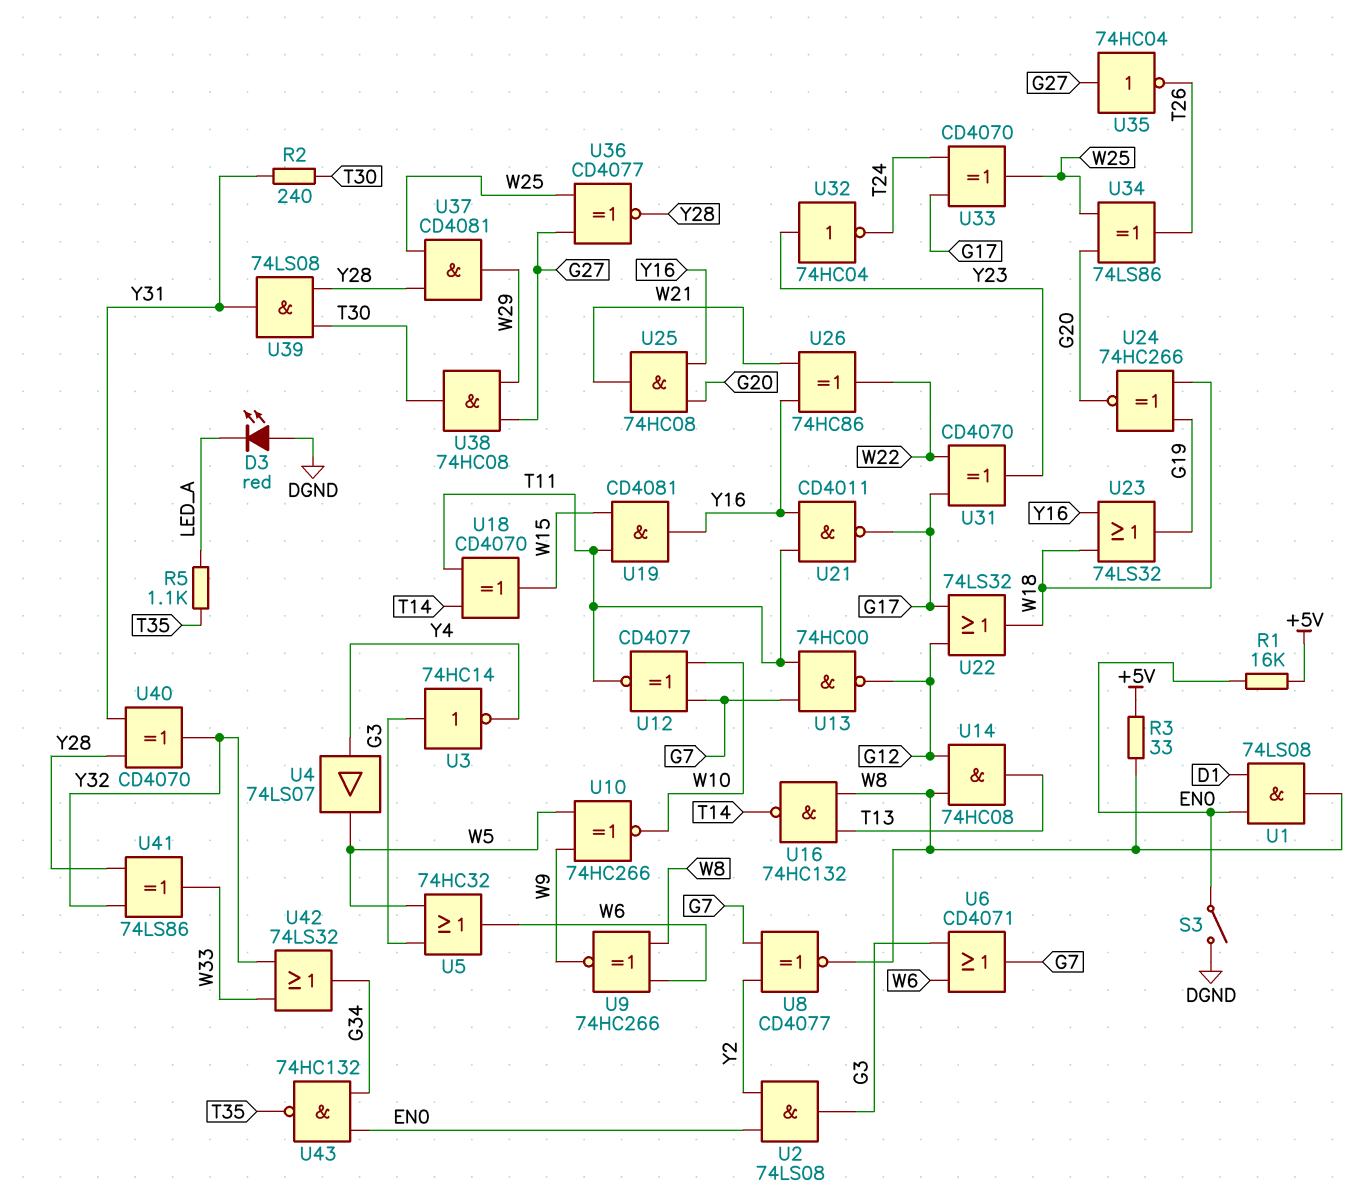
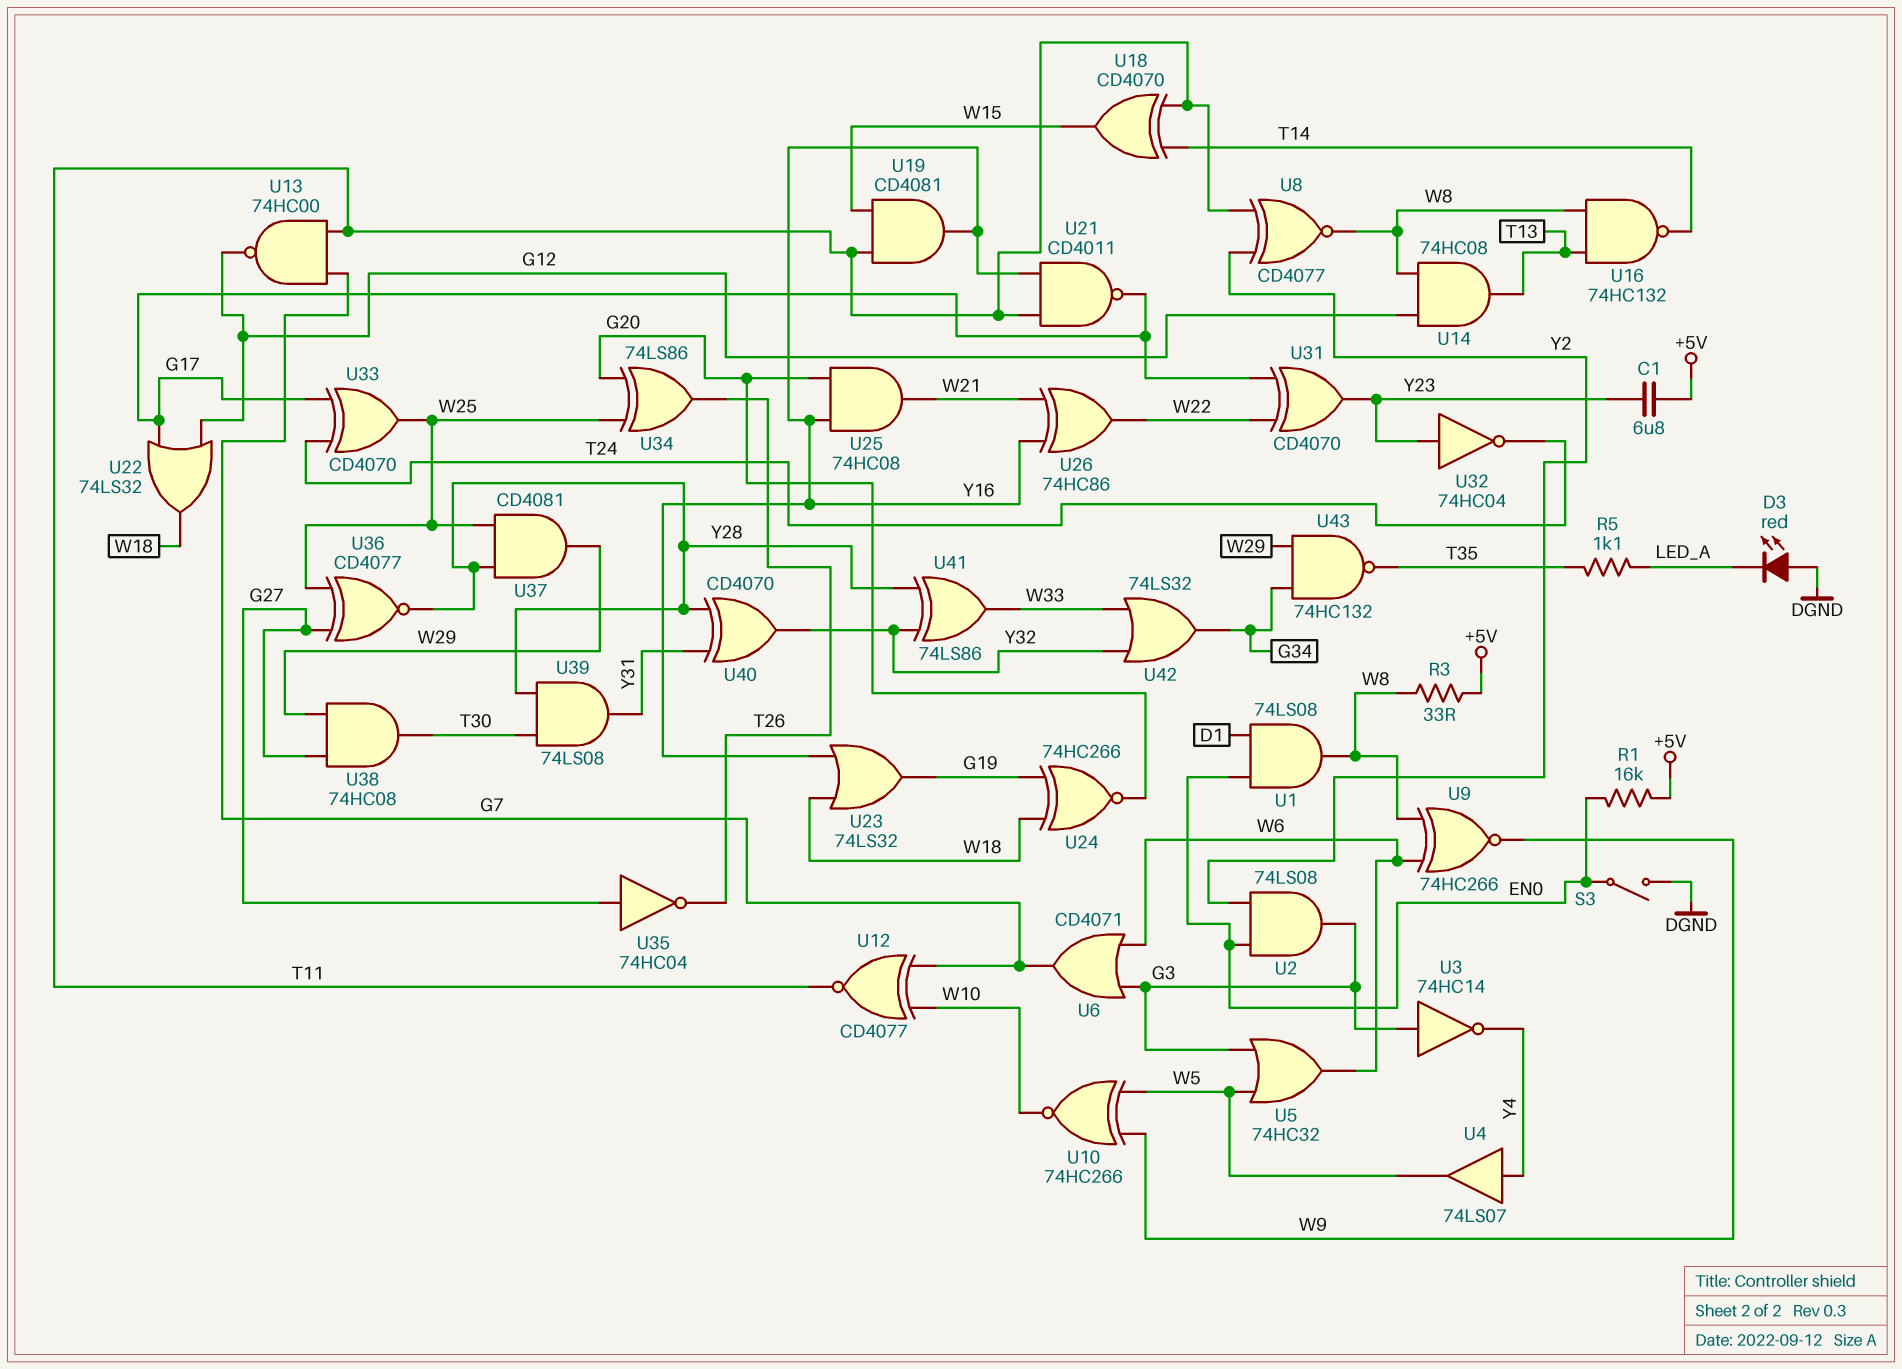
C1: none -> 6.8uF (+5V, Y23)
R2: 240 (T30, Y31) -> none
U8: XNOR CD4077 (in G7, in Y2, out W8) -> XNOR CD4077 (in T11, in Y2, out W8)
U43: NAND 74HC132 (in EN0, in G34, out T35) -> NAND 74HC132 (in G34, in W29, out T35)

